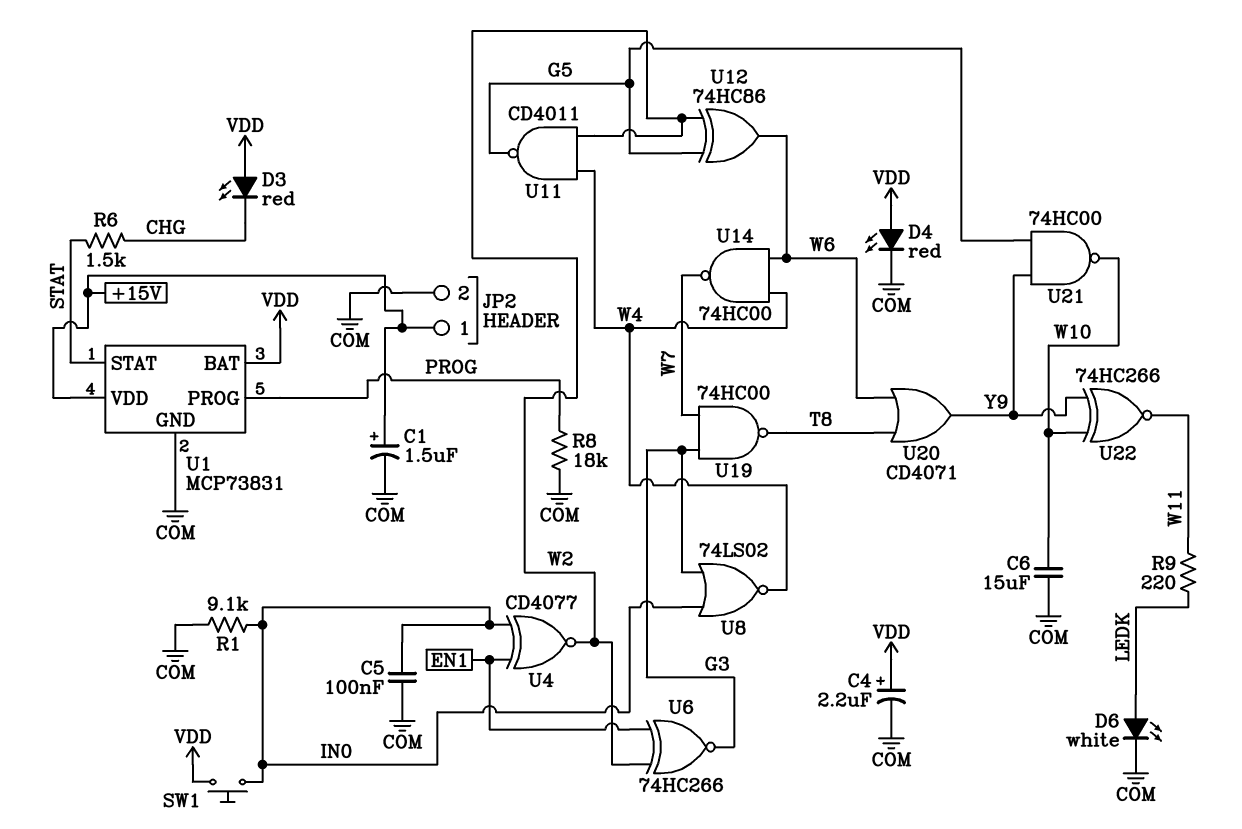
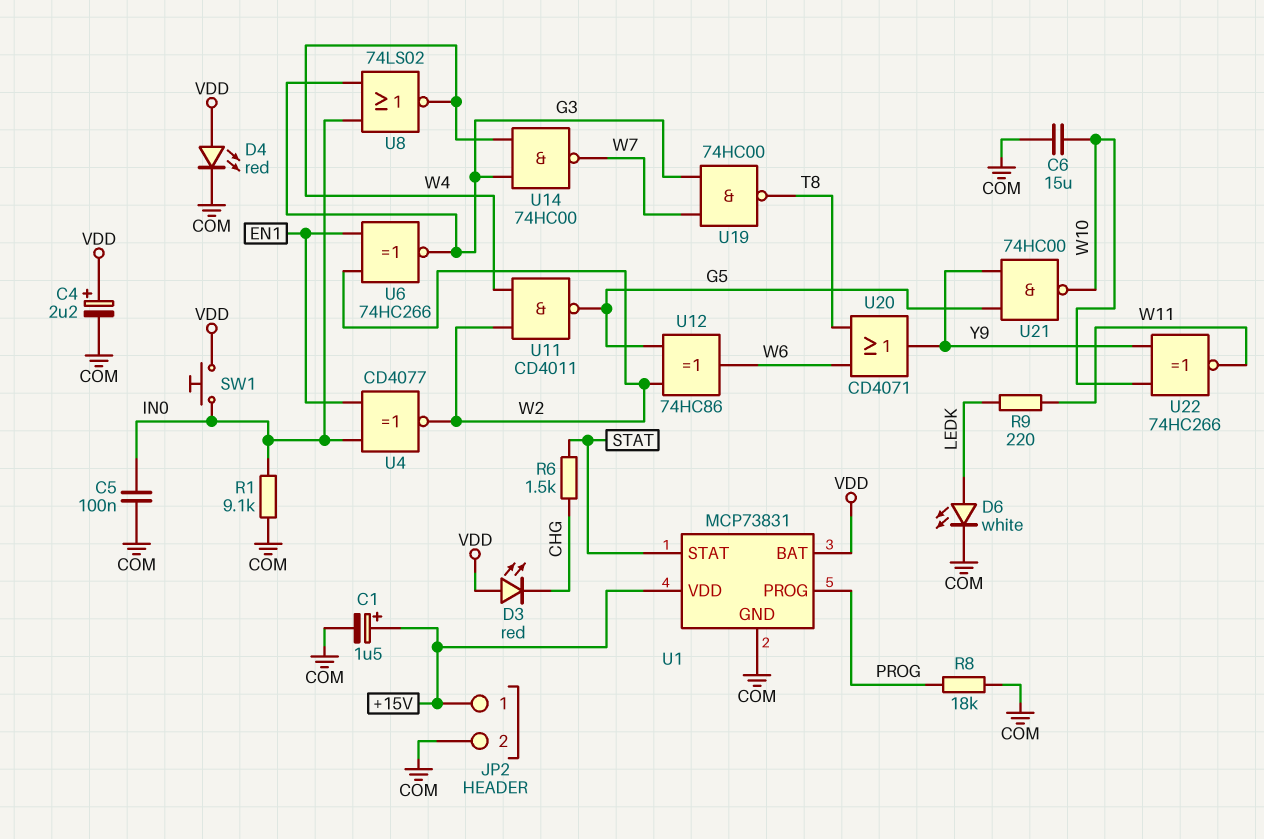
U14: NAND 74HC00 (in W4, in W6, out W7) -> NAND 74HC00 (in G3, in W4, out W7)

